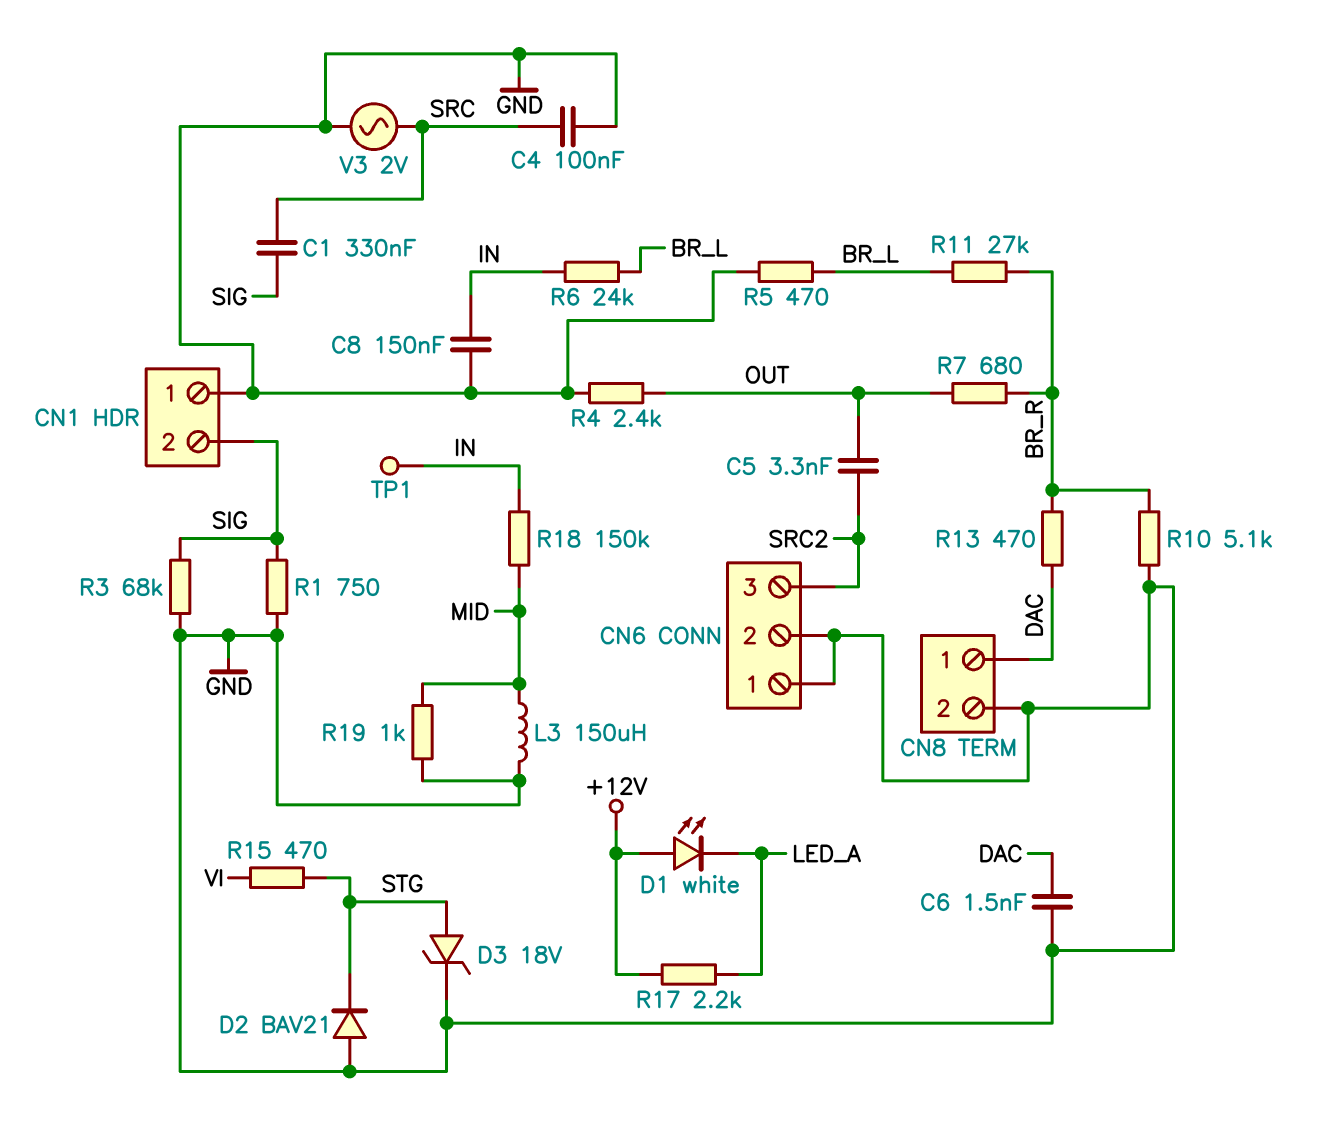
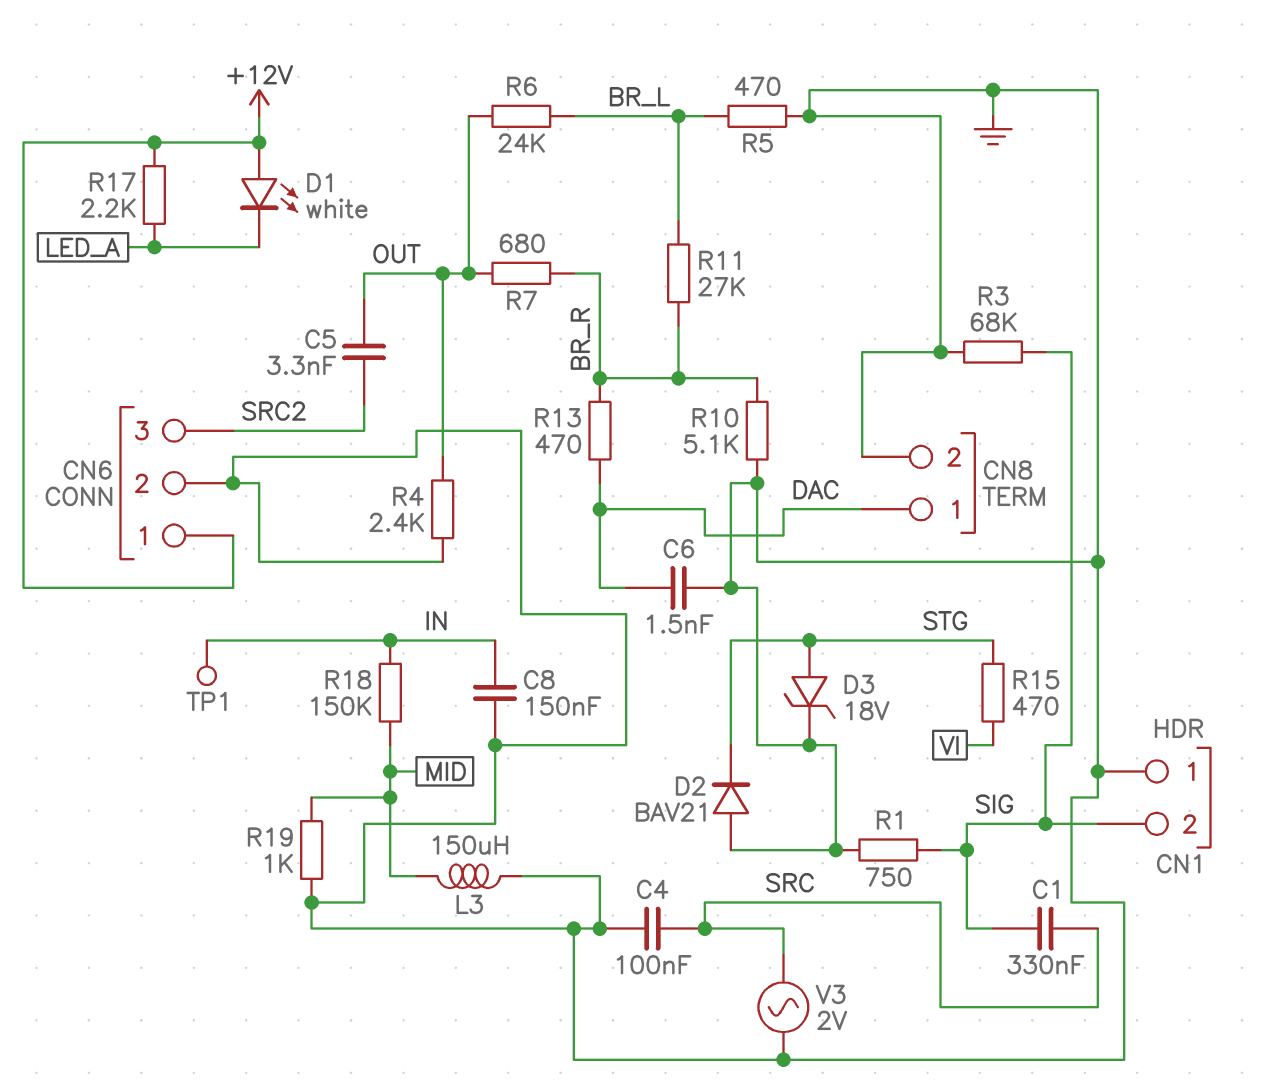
CN6 pin 1: GND -> +12V
R6: 24k (BR_L, IN) -> 24k (BR_L, OUT)

